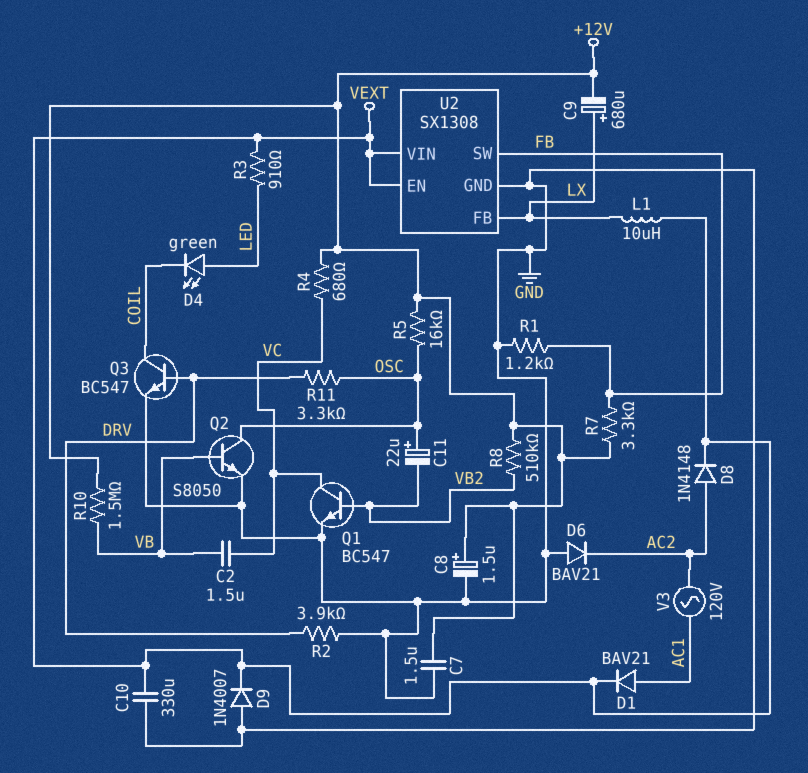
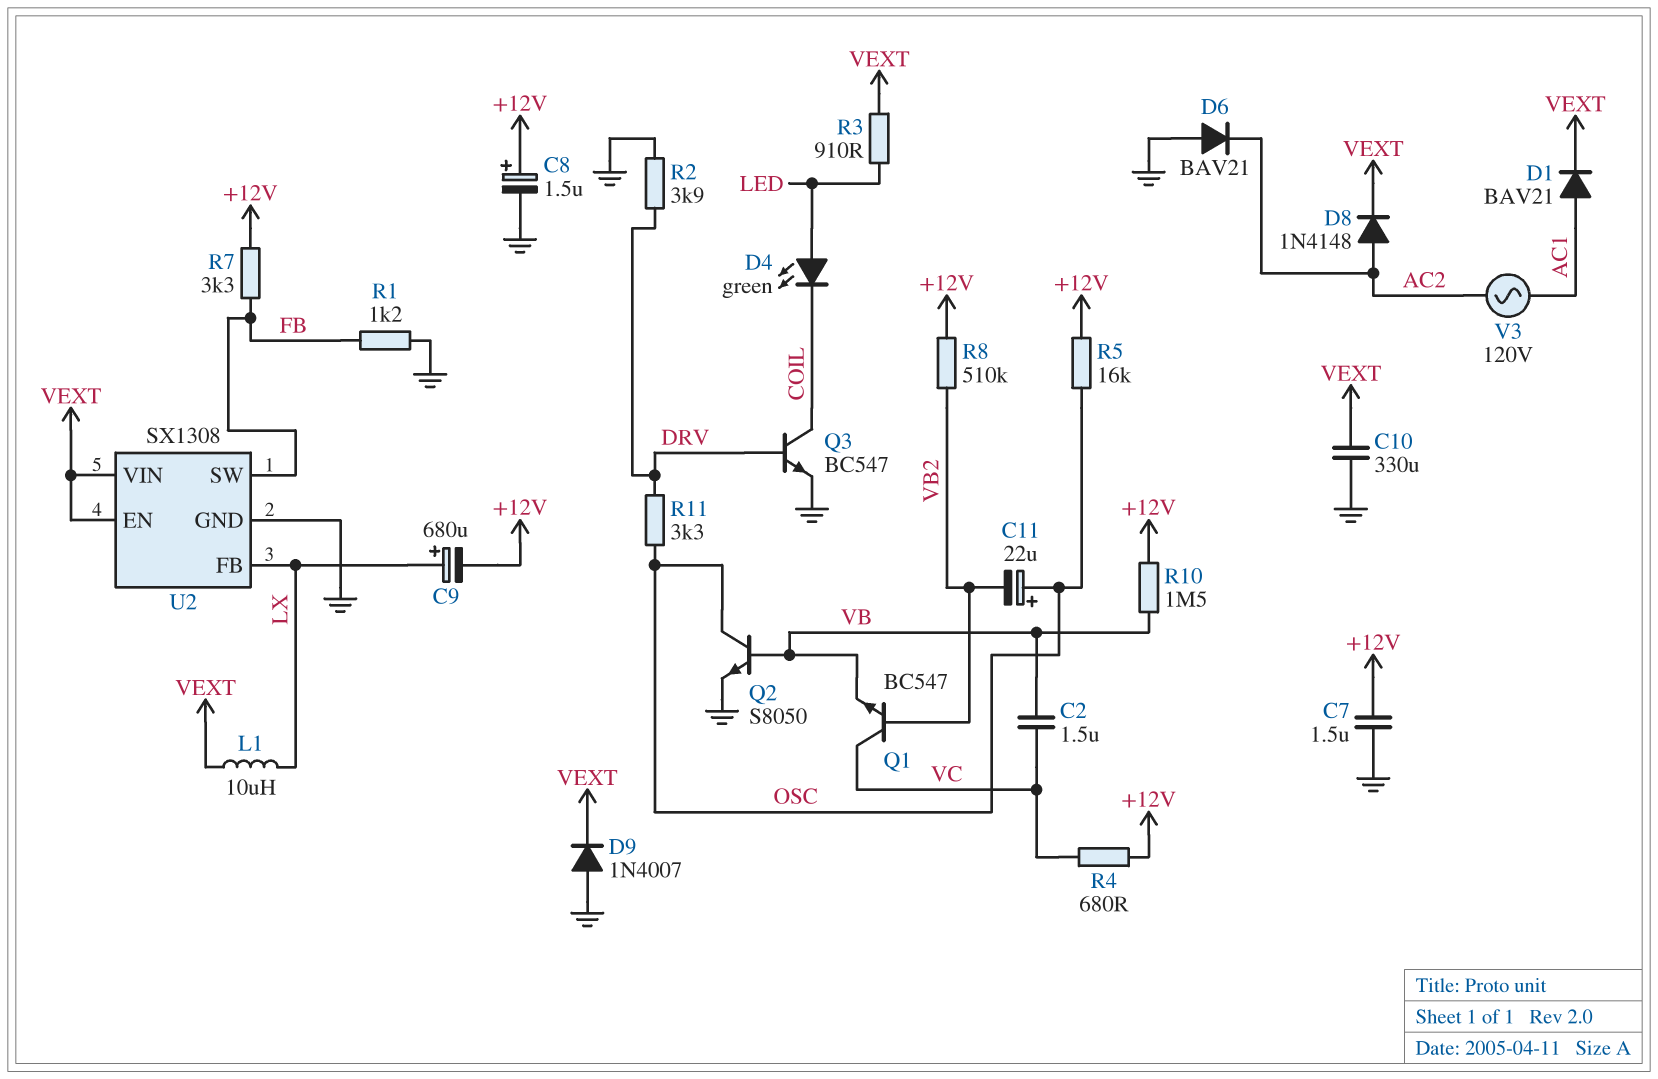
Q1: NPN BC547 (B VB2, C VC, E GND) -> NPN BC547 (B VB2, C VC, E VB)

